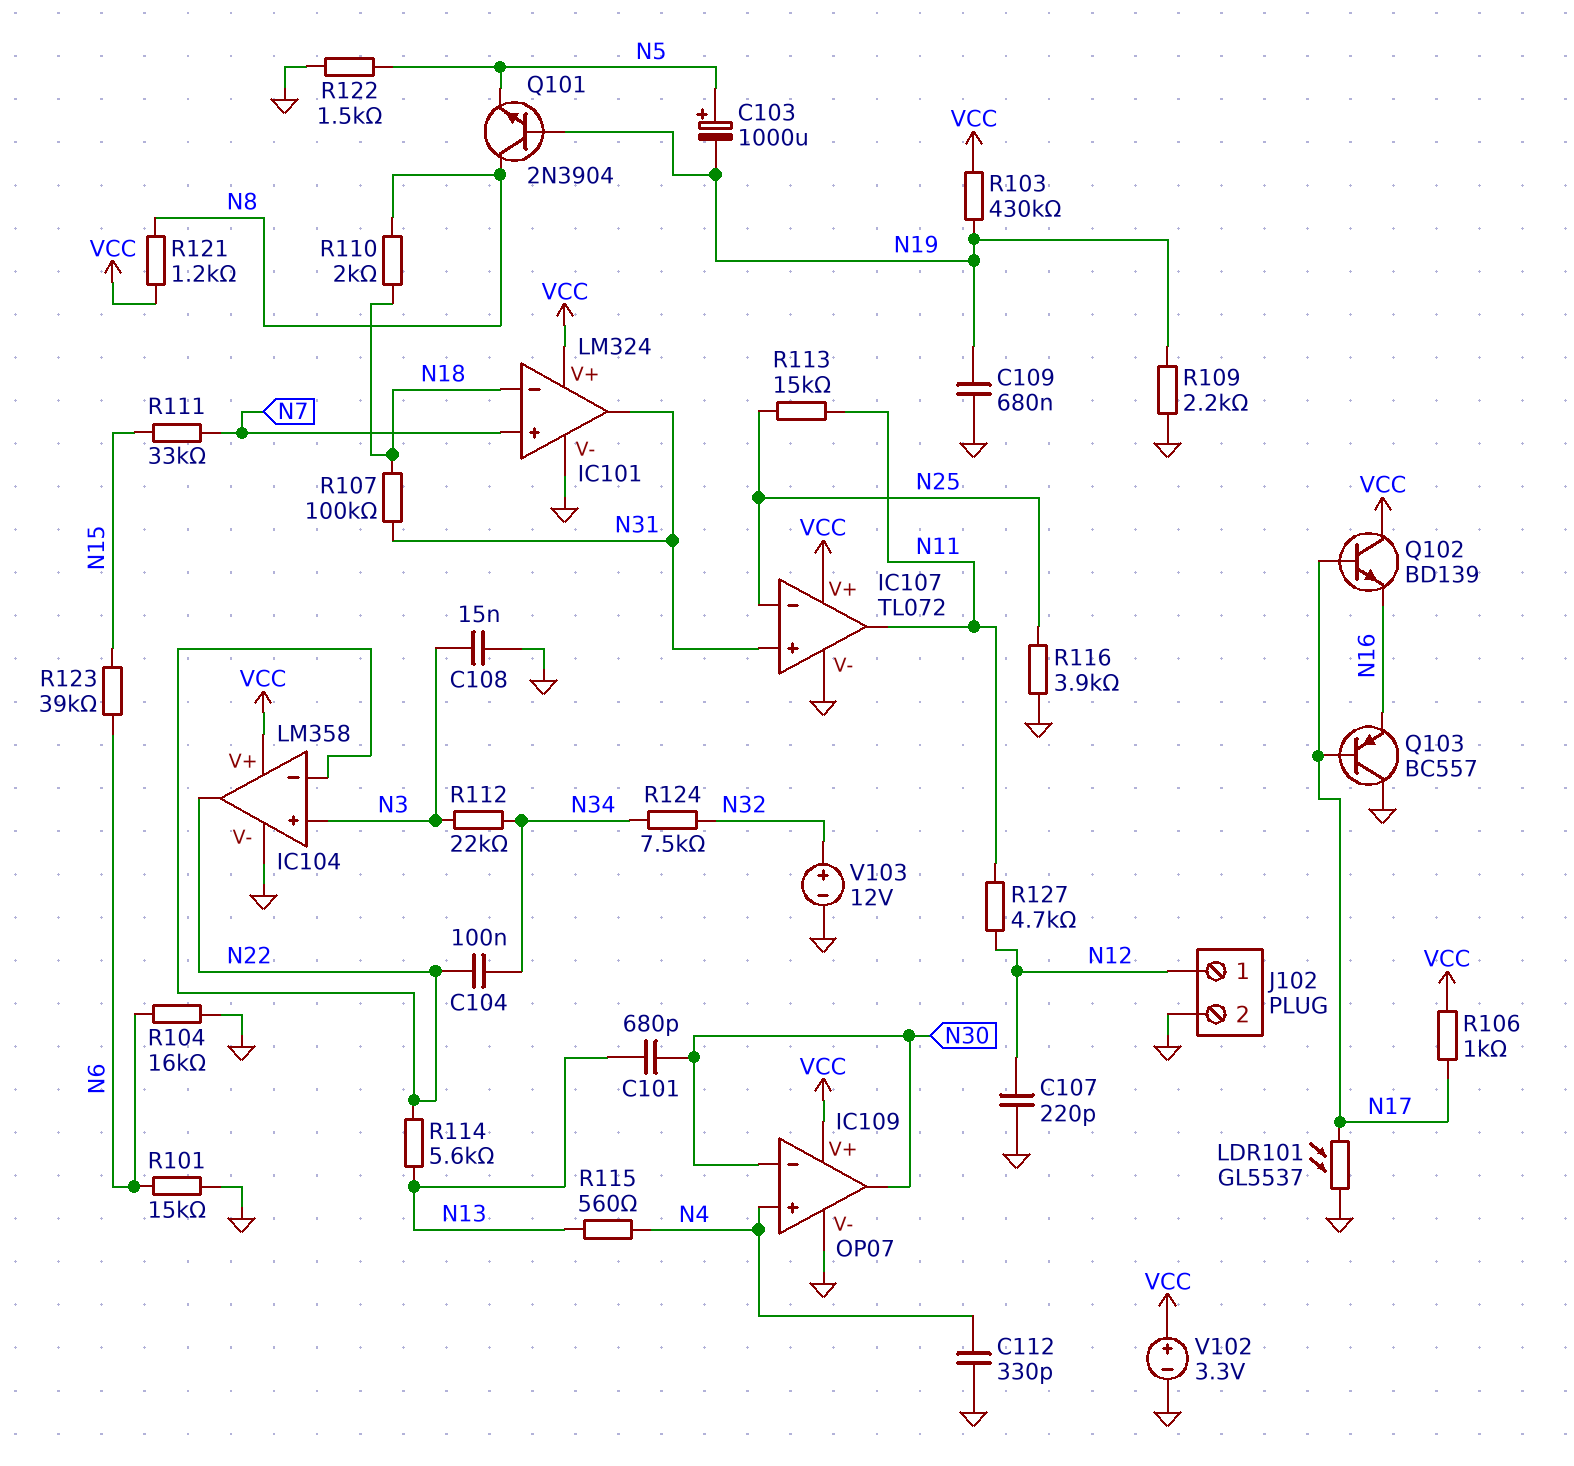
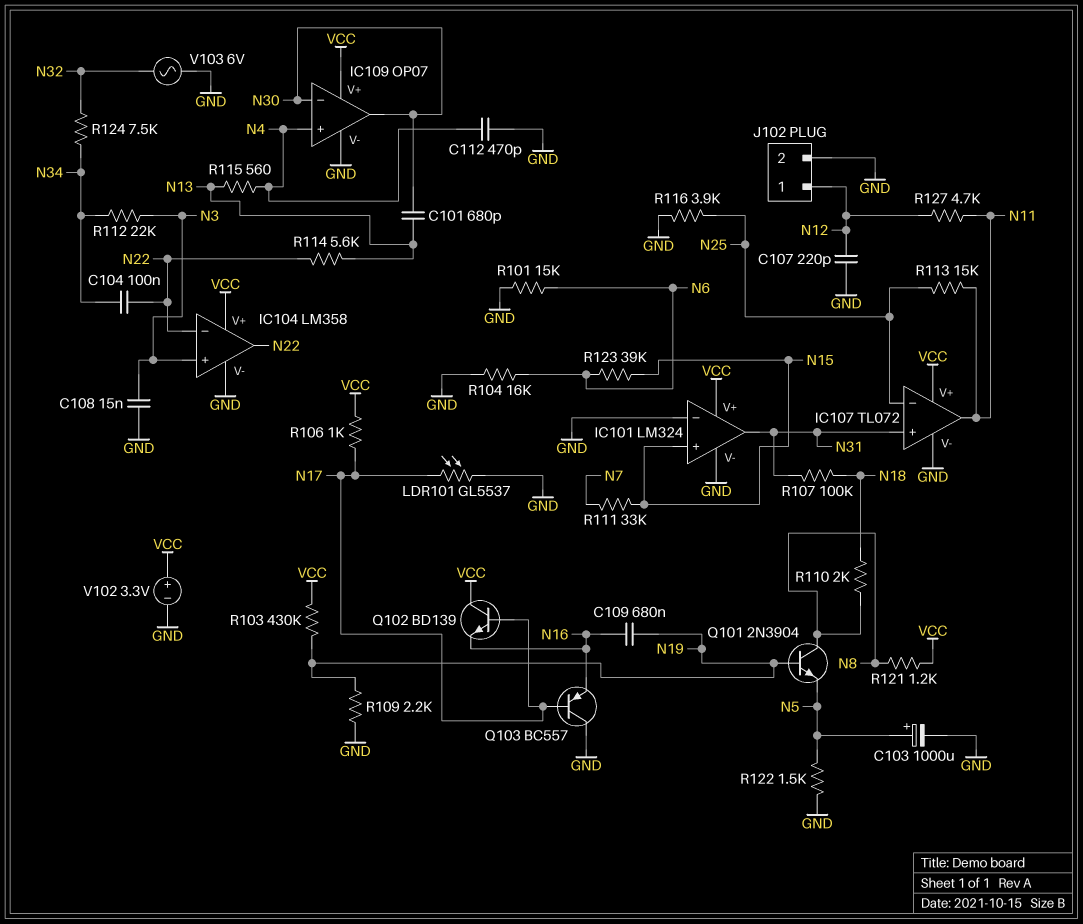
C103: 1000uF (plus N5, minus N19) -> 1000uF (plus N5, minus GND)
C109: 680nF (GND, N19) -> 680nF (N16, N19)
C112: 330pF (GND, N4) -> 470pF (GND, N4)
IC101 pin in+: N7 -> N15
IC101 pin in-: N18 -> GND
V103: 12V (plus N32, minus GND) -> AC 6V (GND, N32)

